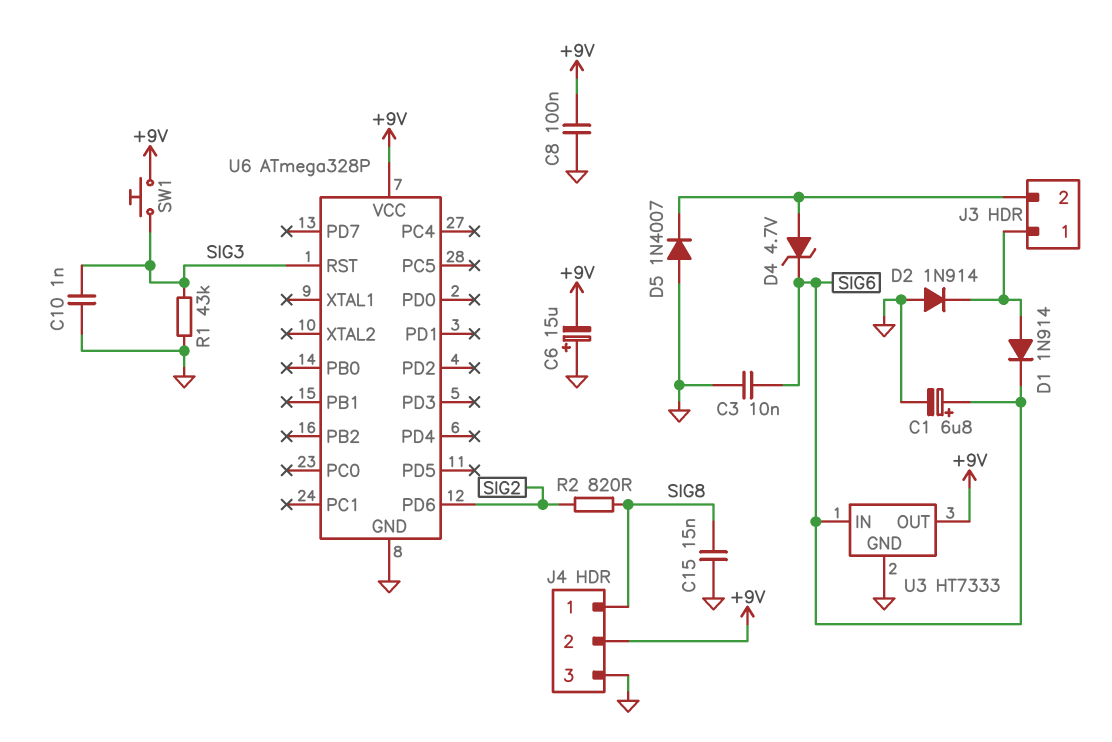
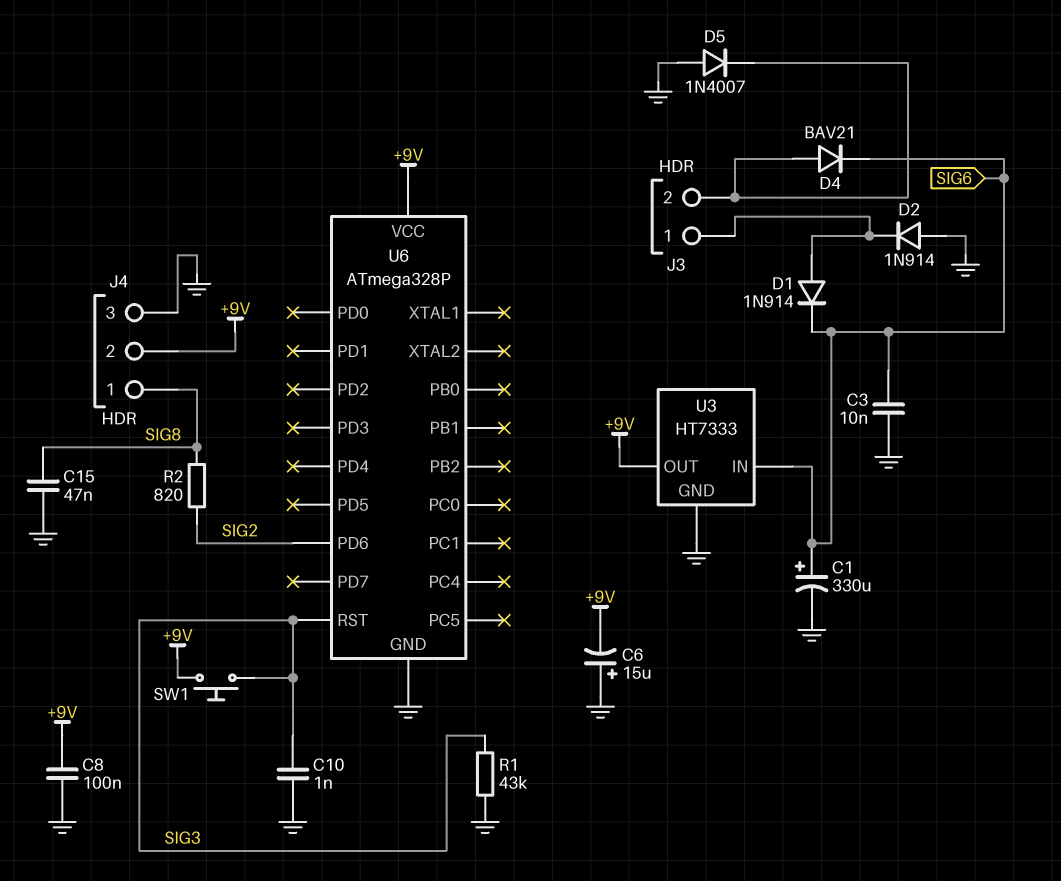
C1: 6.8uF (plus SIG6, minus GND) -> 330uF (plus SIG6, minus GND)
C15: 15nF (GND, SIG8) -> 47nF (GND, SIG8)
D4: zener 4.7V (A J3/2, K SIG6) -> diode BAV21 (A J3/2, K SIG6)

